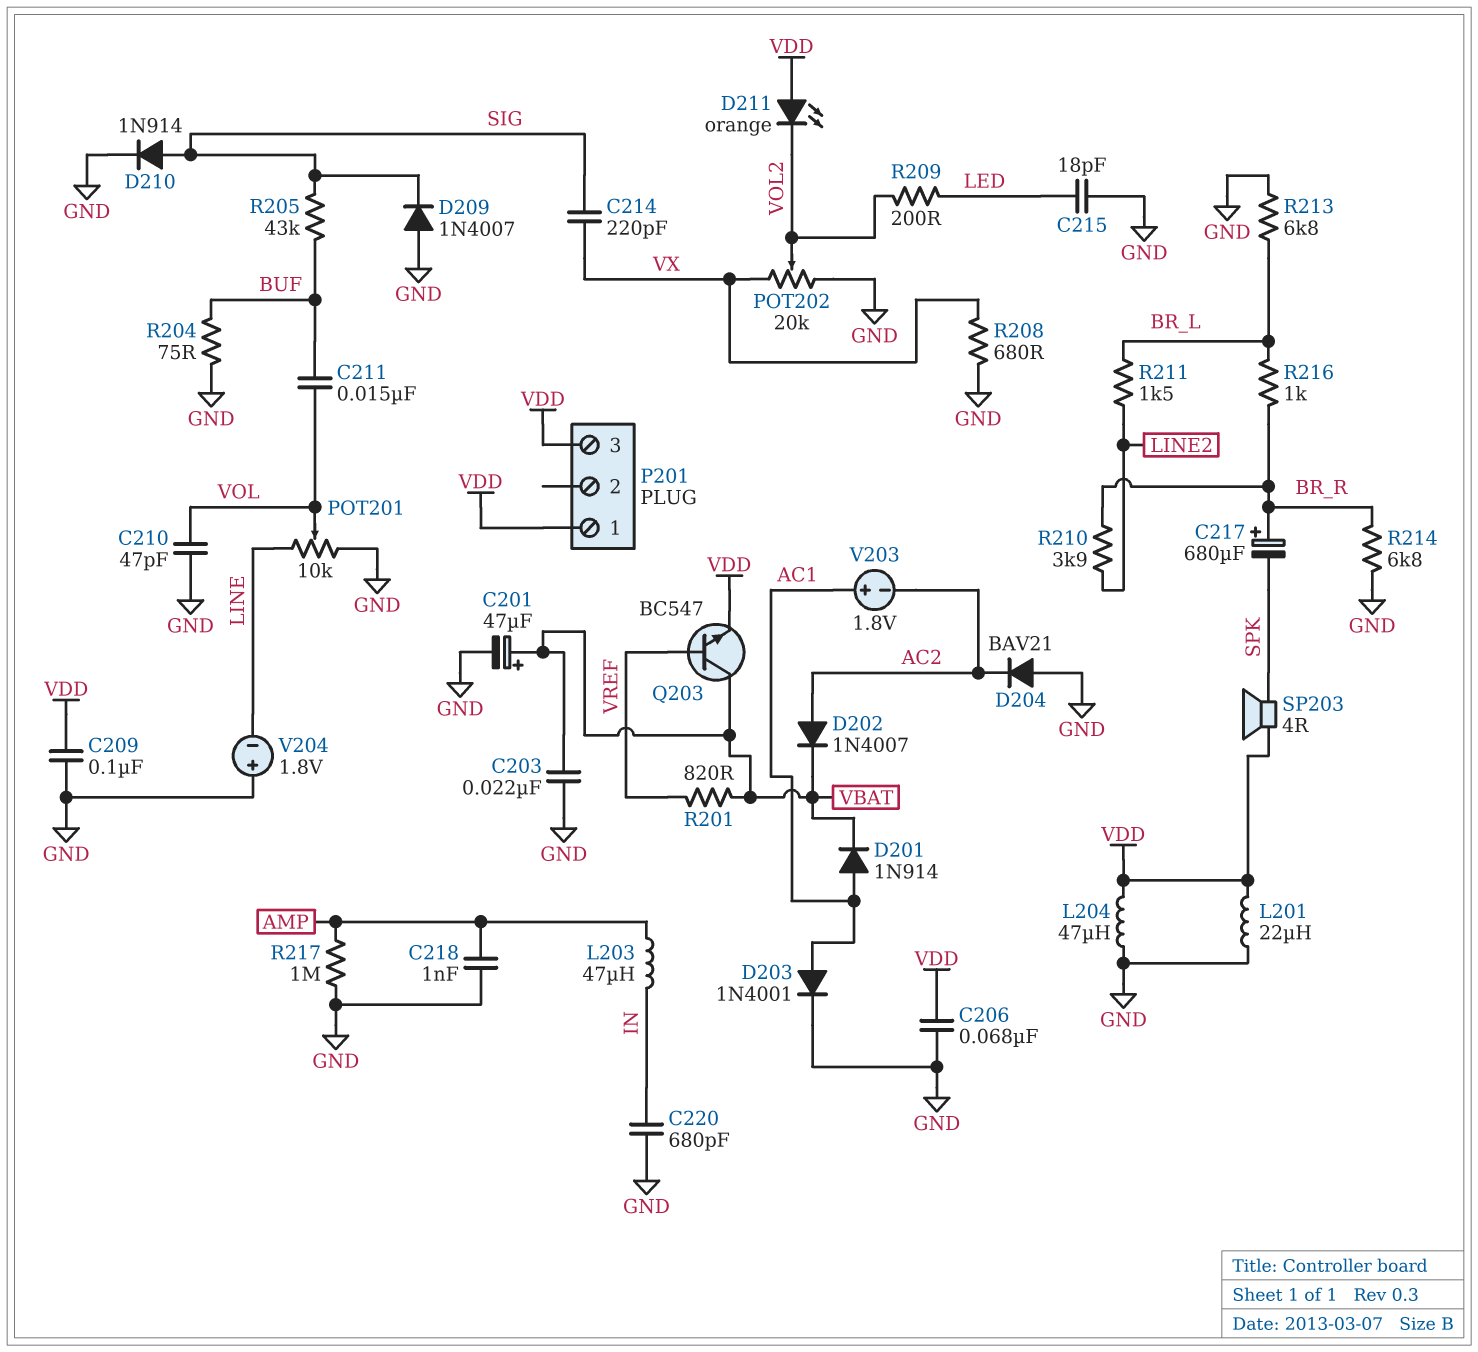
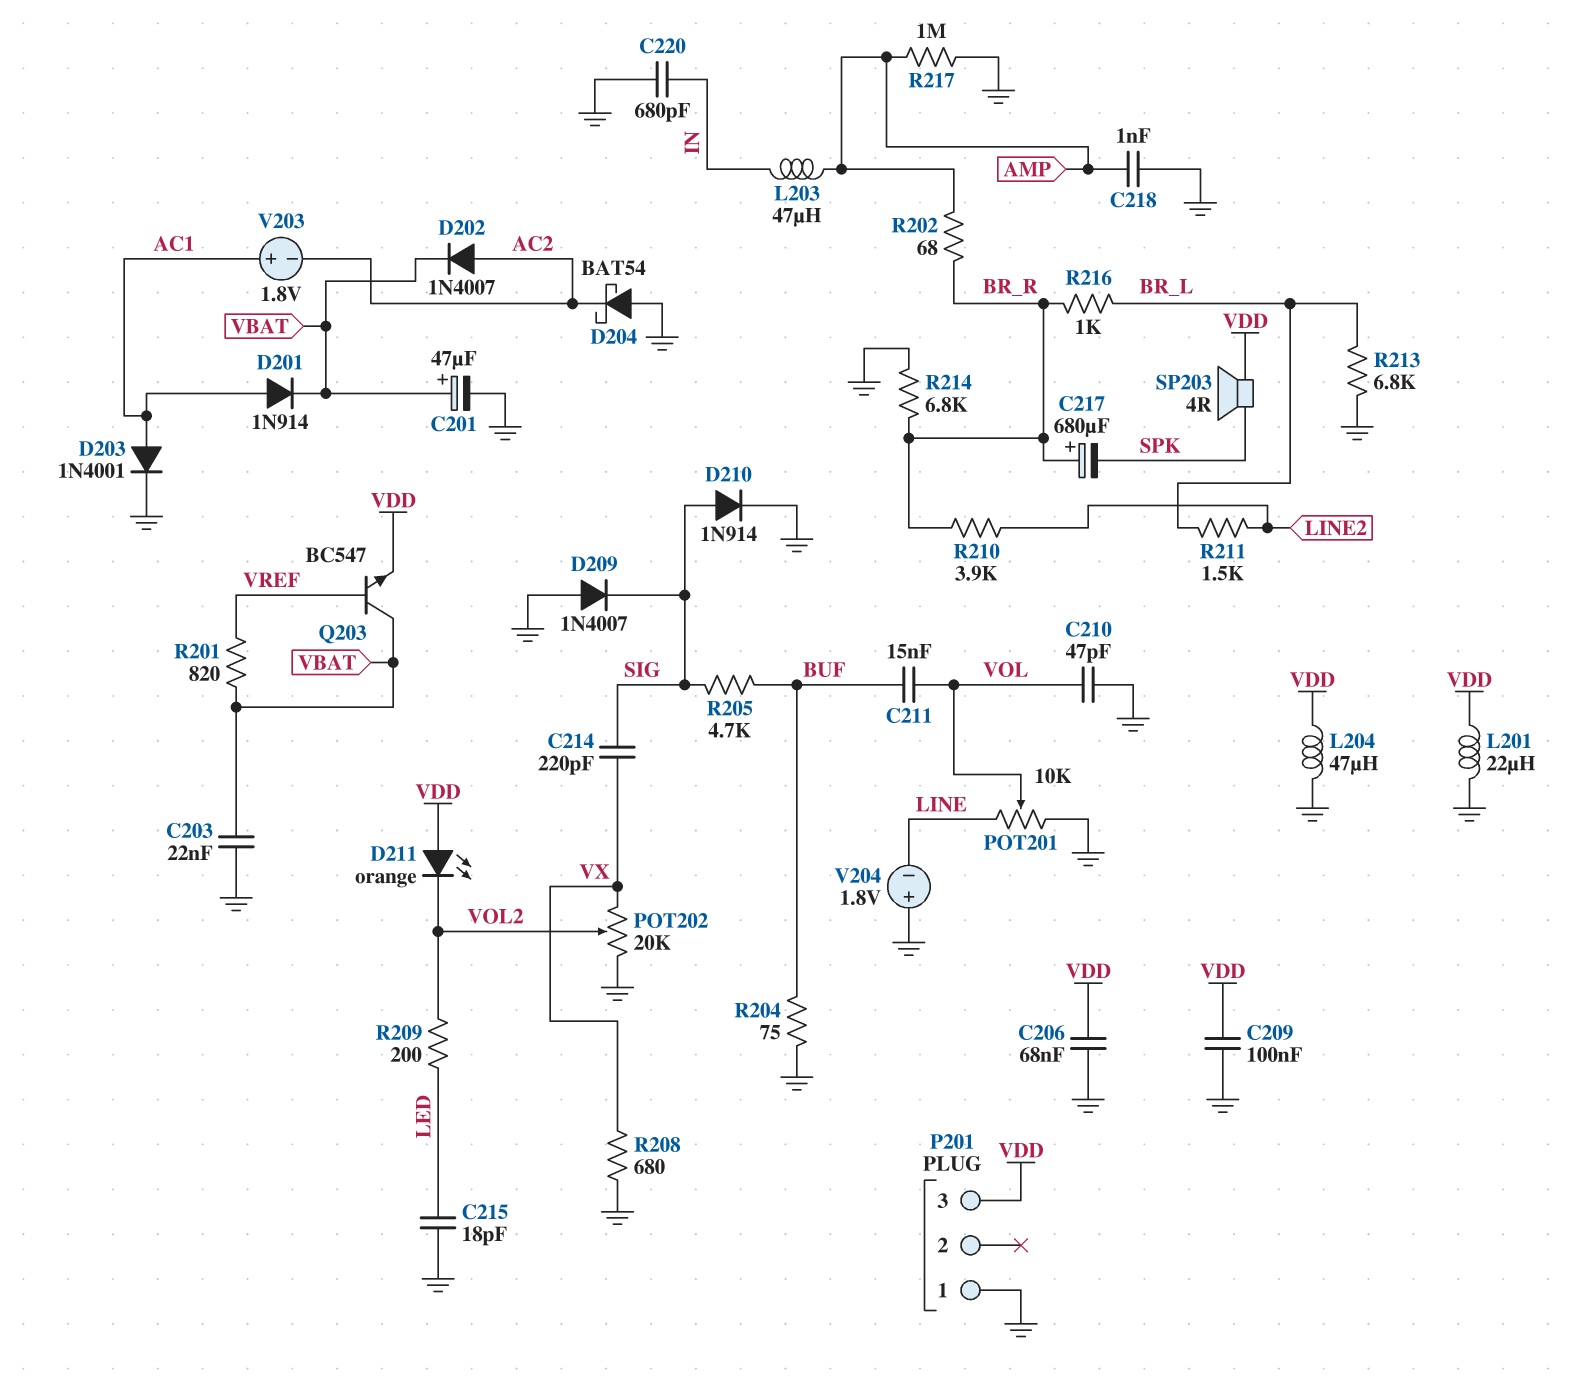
D204: diode BAV21 (A GND, K AC2) -> schottky BAT54 (A GND, K AC2)
P201 pin 1: VDD -> GND
R202: none -> 68 (AMP, BR_R)
R205: 43k (BUF, SIG) -> 4.7k (BUF, SIG)

